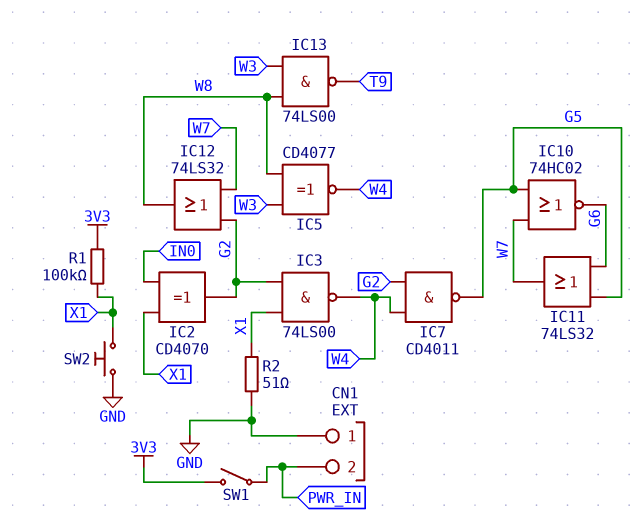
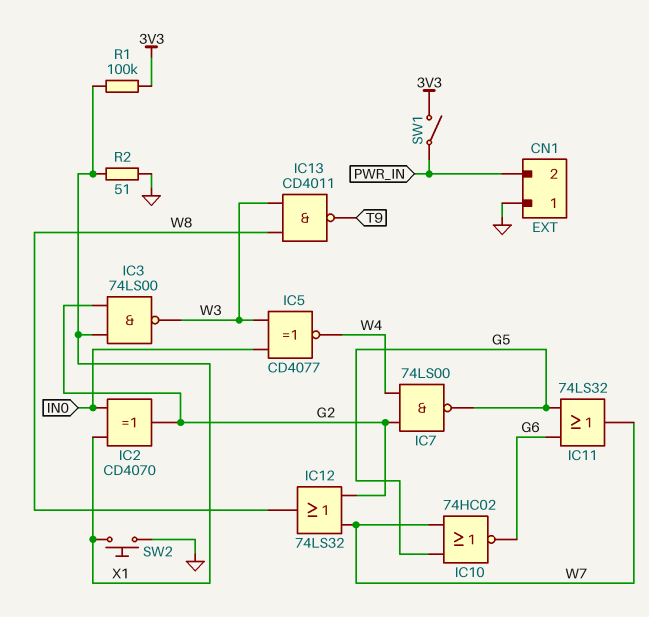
IC3: NAND 74LS00 (in G2, in X1, out W4) -> NAND 74LS00 (in G2, in X1, out W3)
IC5: XNOR CD4077 (in W3, in W8, out W4) -> XNOR CD4077 (in IN0, in W3, out W4)
IC7: NAND CD4011 (in G2, in W4, out G5) -> NAND 74LS00 (in G2, in W4, out G5)
IC13: NAND 74LS00 (in W3, in W8, out T9) -> NAND CD4011 (in W3, in W8, out T9)

